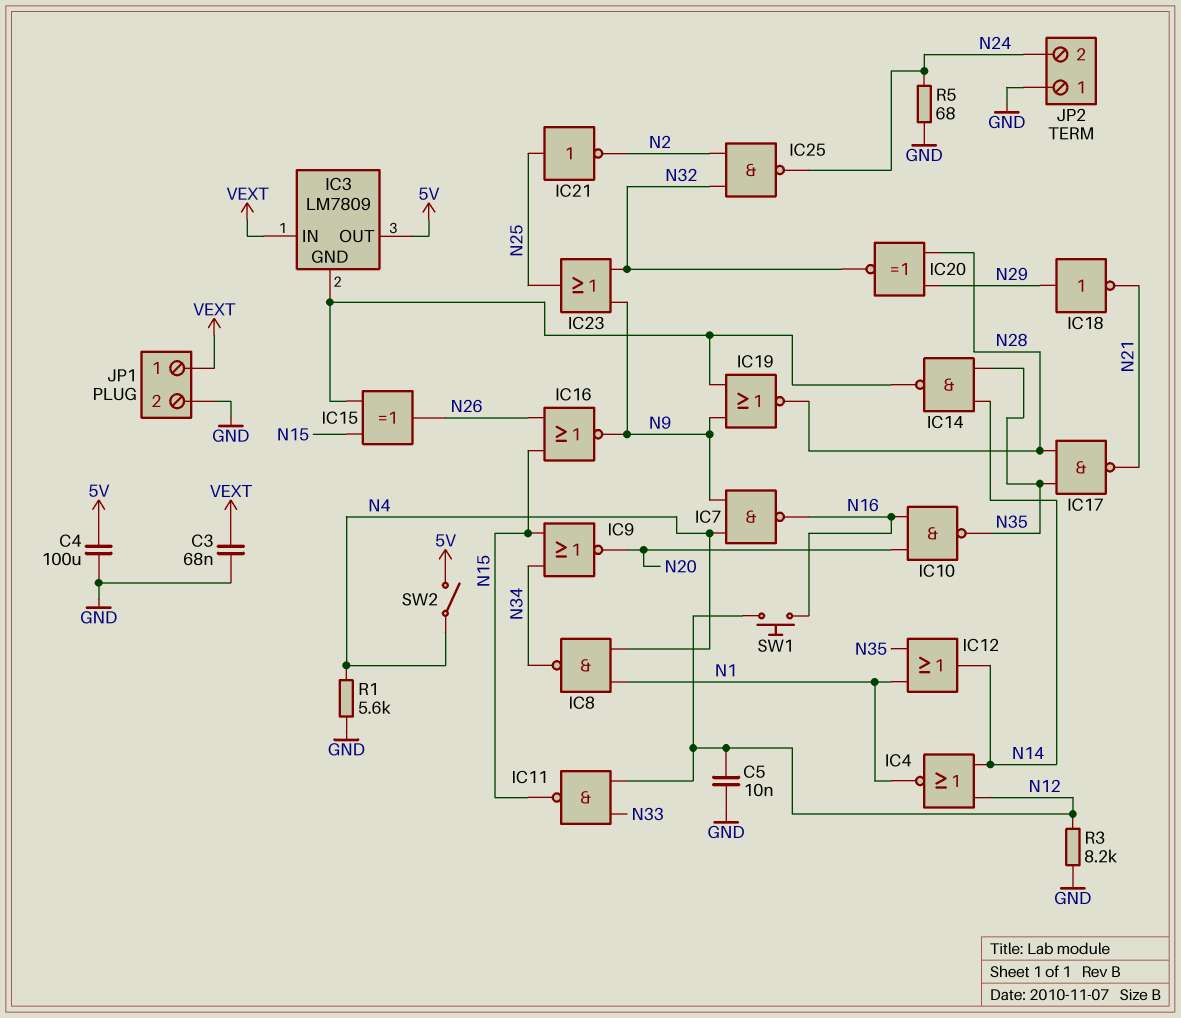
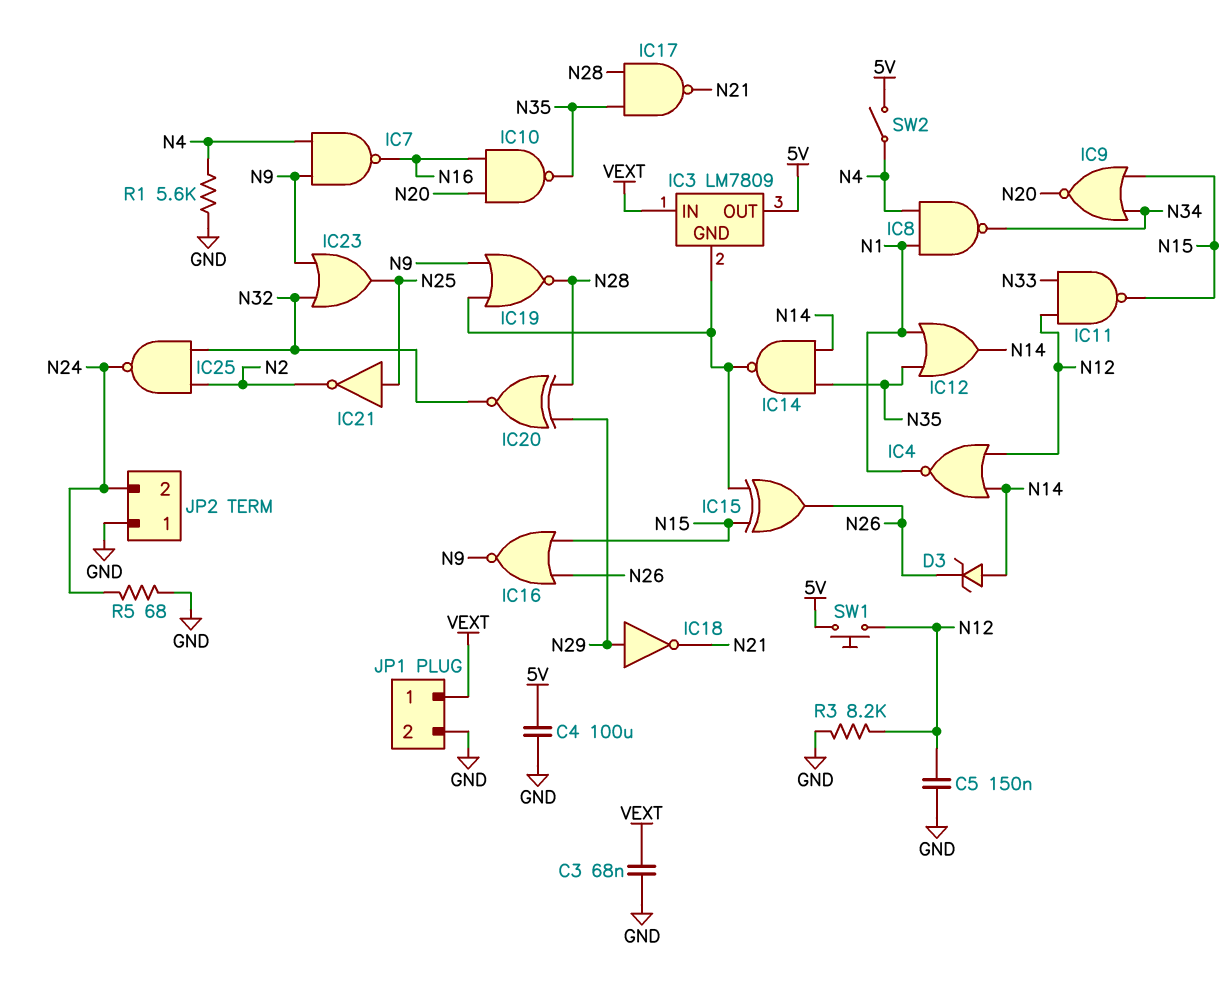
C5: 10nF (GND, N12) -> 150nF (GND, N12)
D3: none -> zener (A N14, K N26)
SW1: button (N12, N16) -> button (5V, N12)

